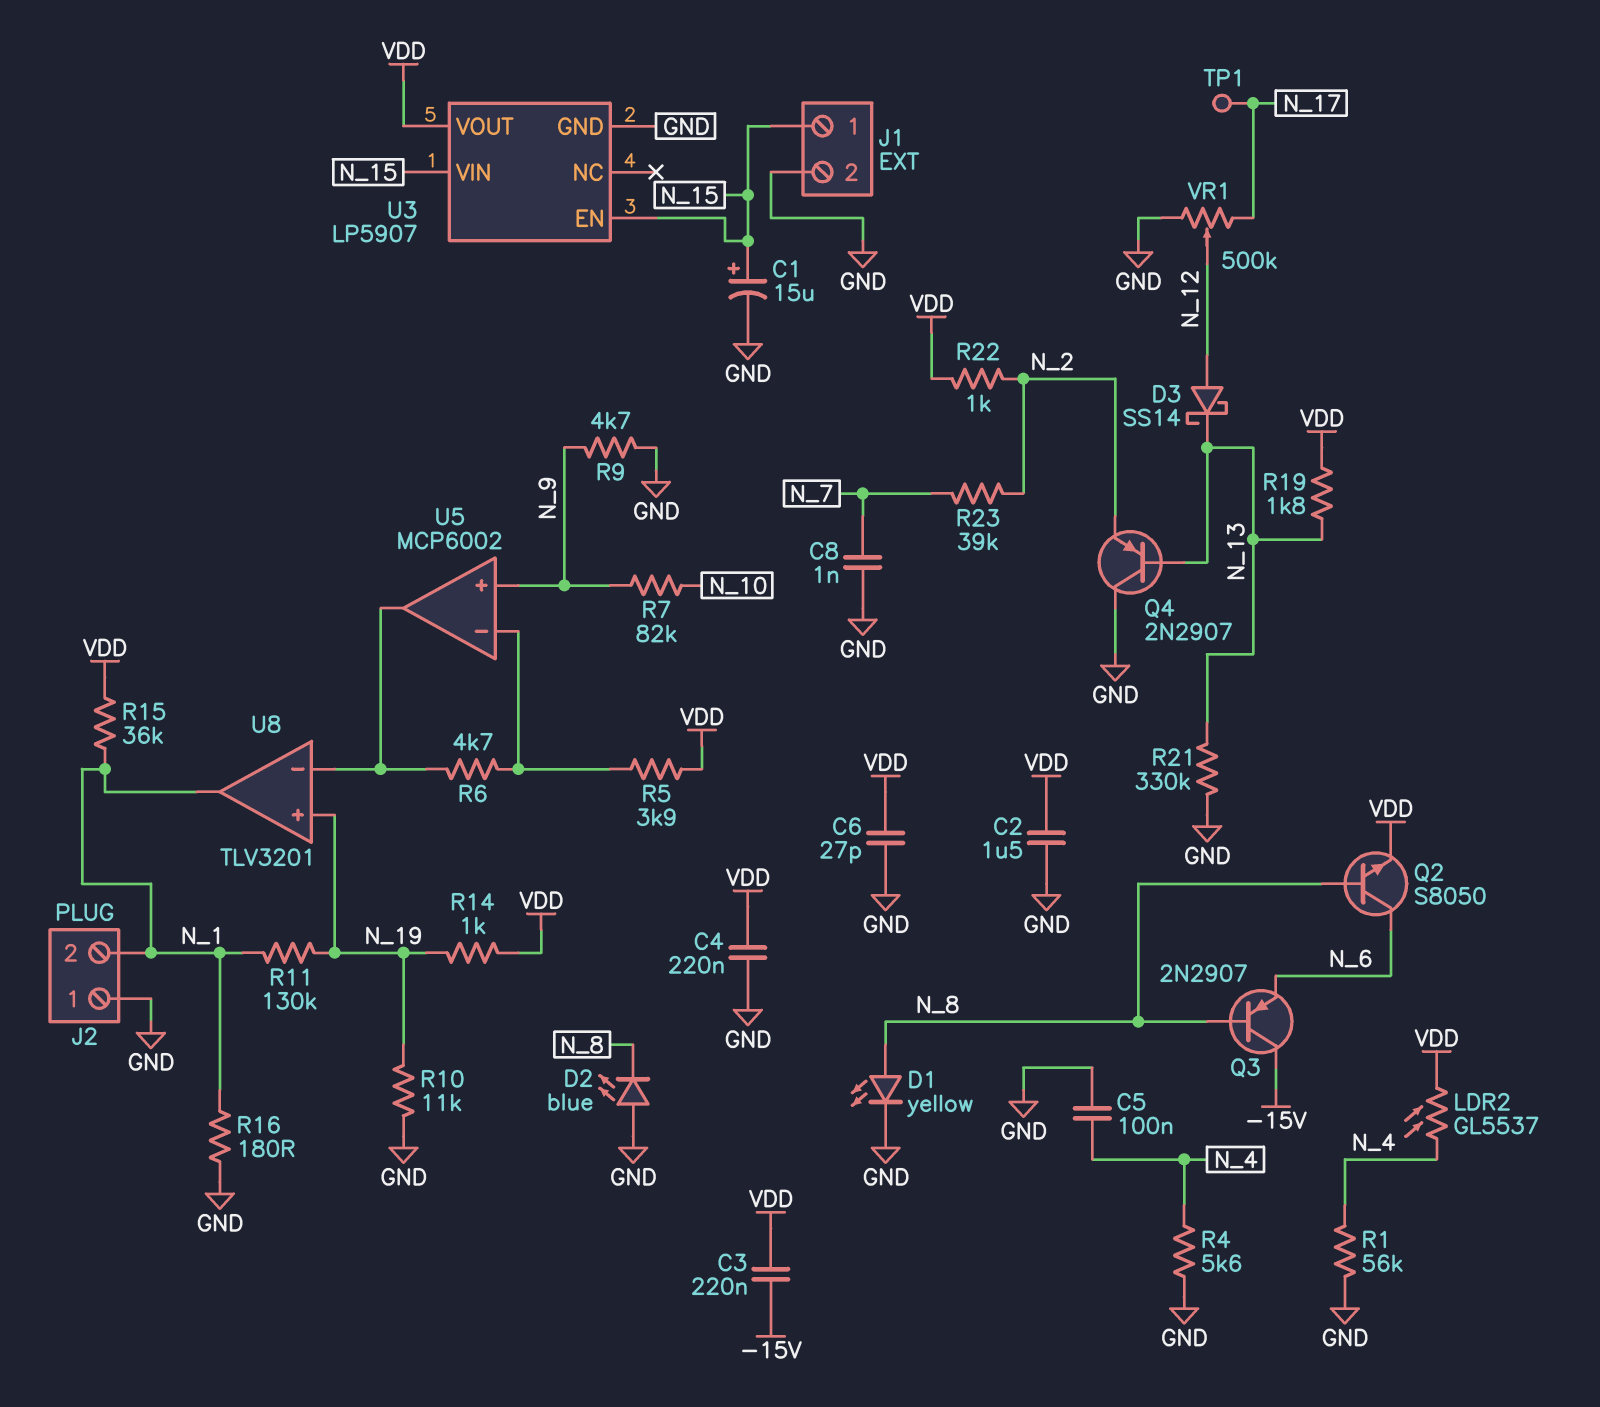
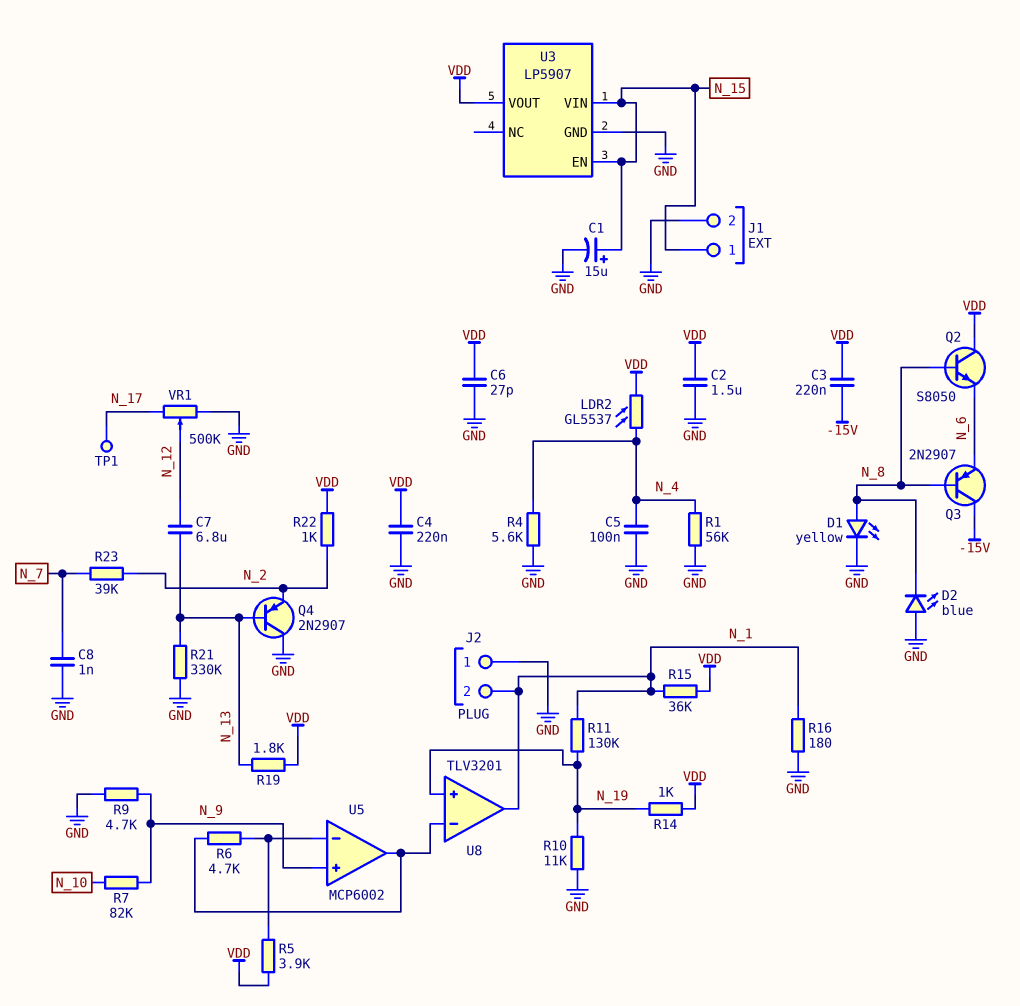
C7: none -> 6.8uF (N_12, N_13)
D3: schottky SS14 (A N_12, K N_13) -> none
Q2: NPN S8050 (B N_8, C N_6, E VDD) -> NPN S8050 (B N_8, C VDD, E N_6)

